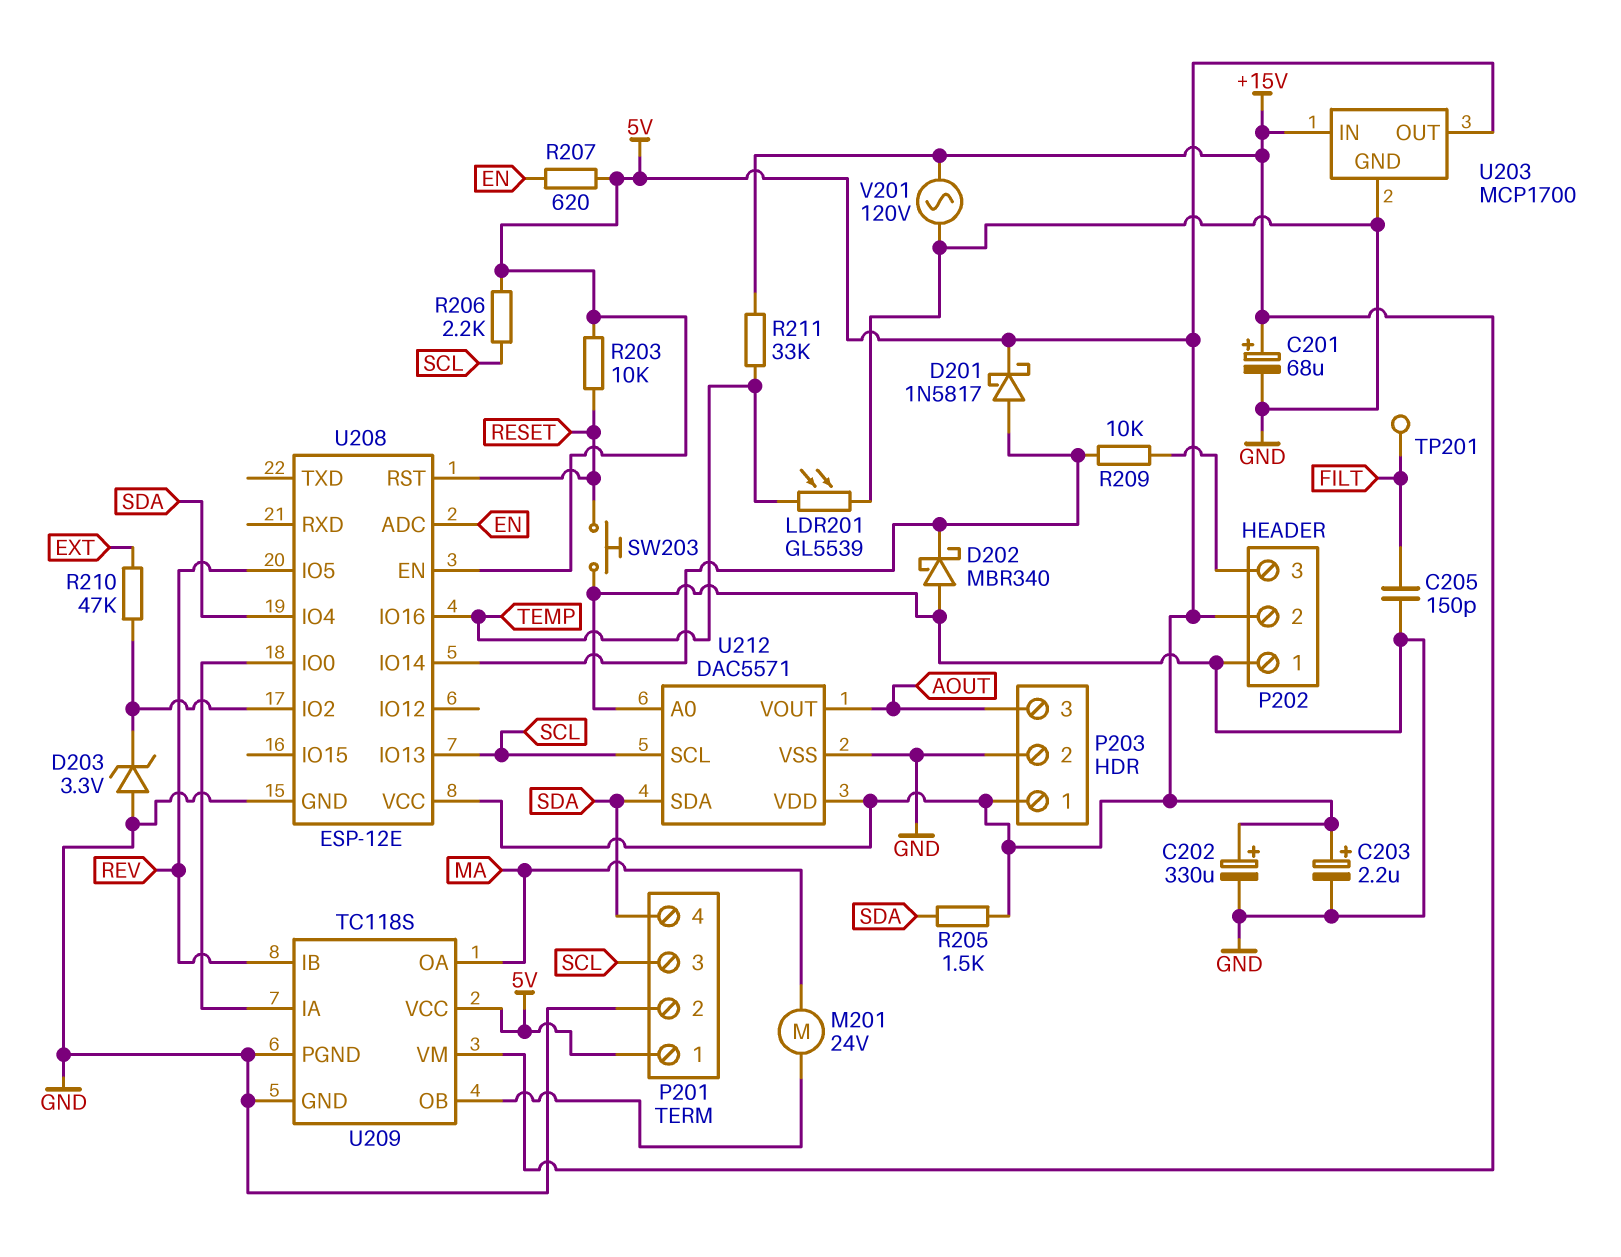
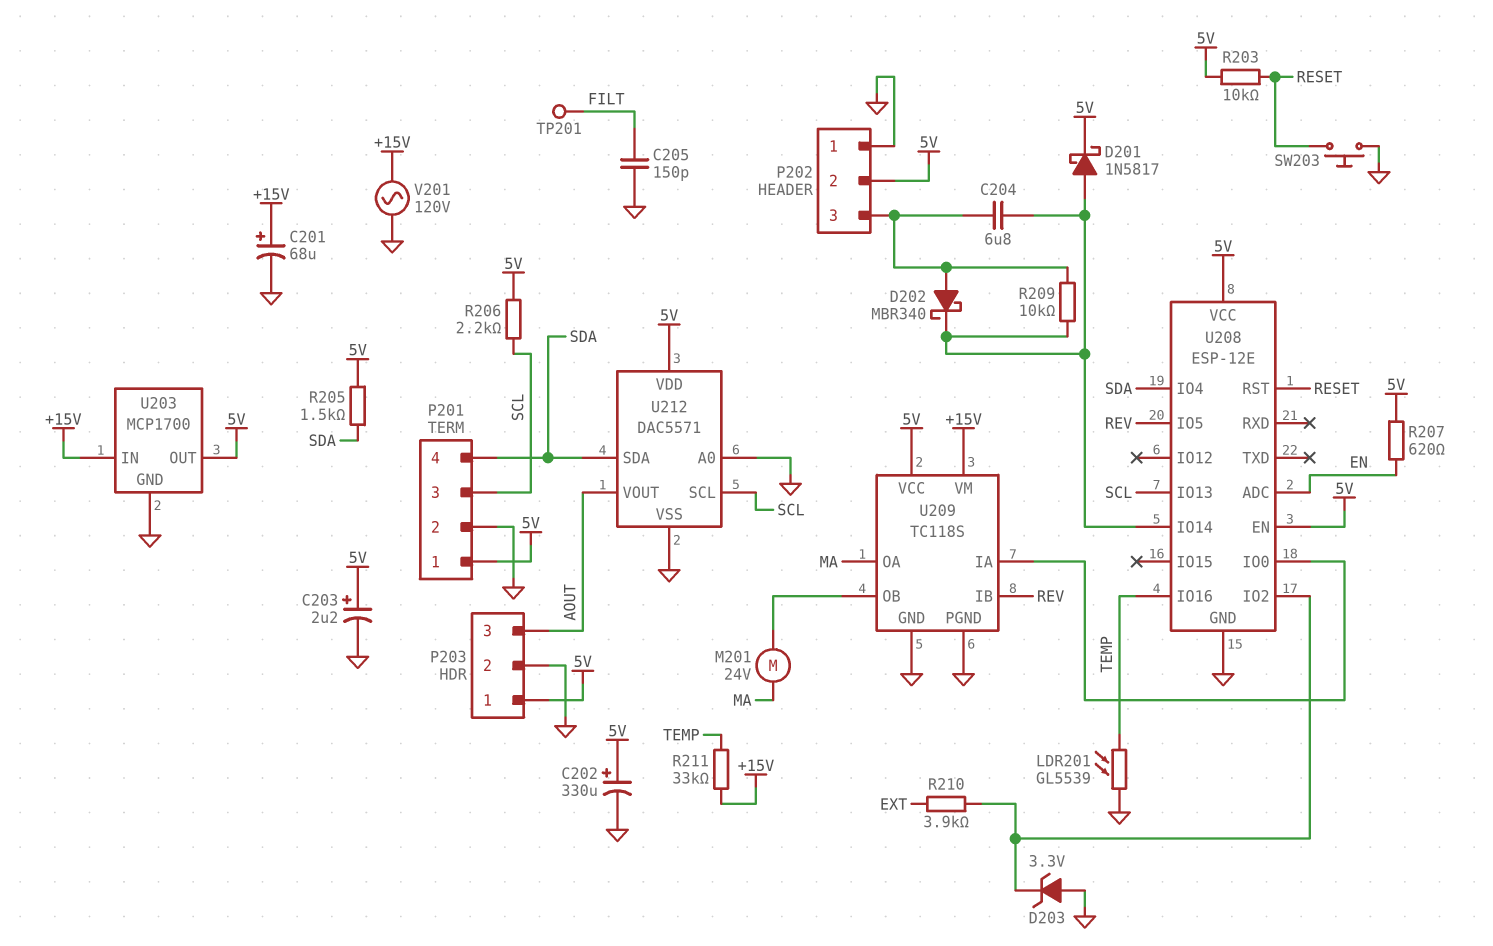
C204: none -> 6.8uF (P202/3, U208/IO14)
D202: schottky MBR340 (A GND, K U208/IO14) -> schottky MBR340 (A P202/3, K U208/IO14)
R210: 47k (EXT, U208/IO2) -> 3.9k (EXT, U208/IO2)

